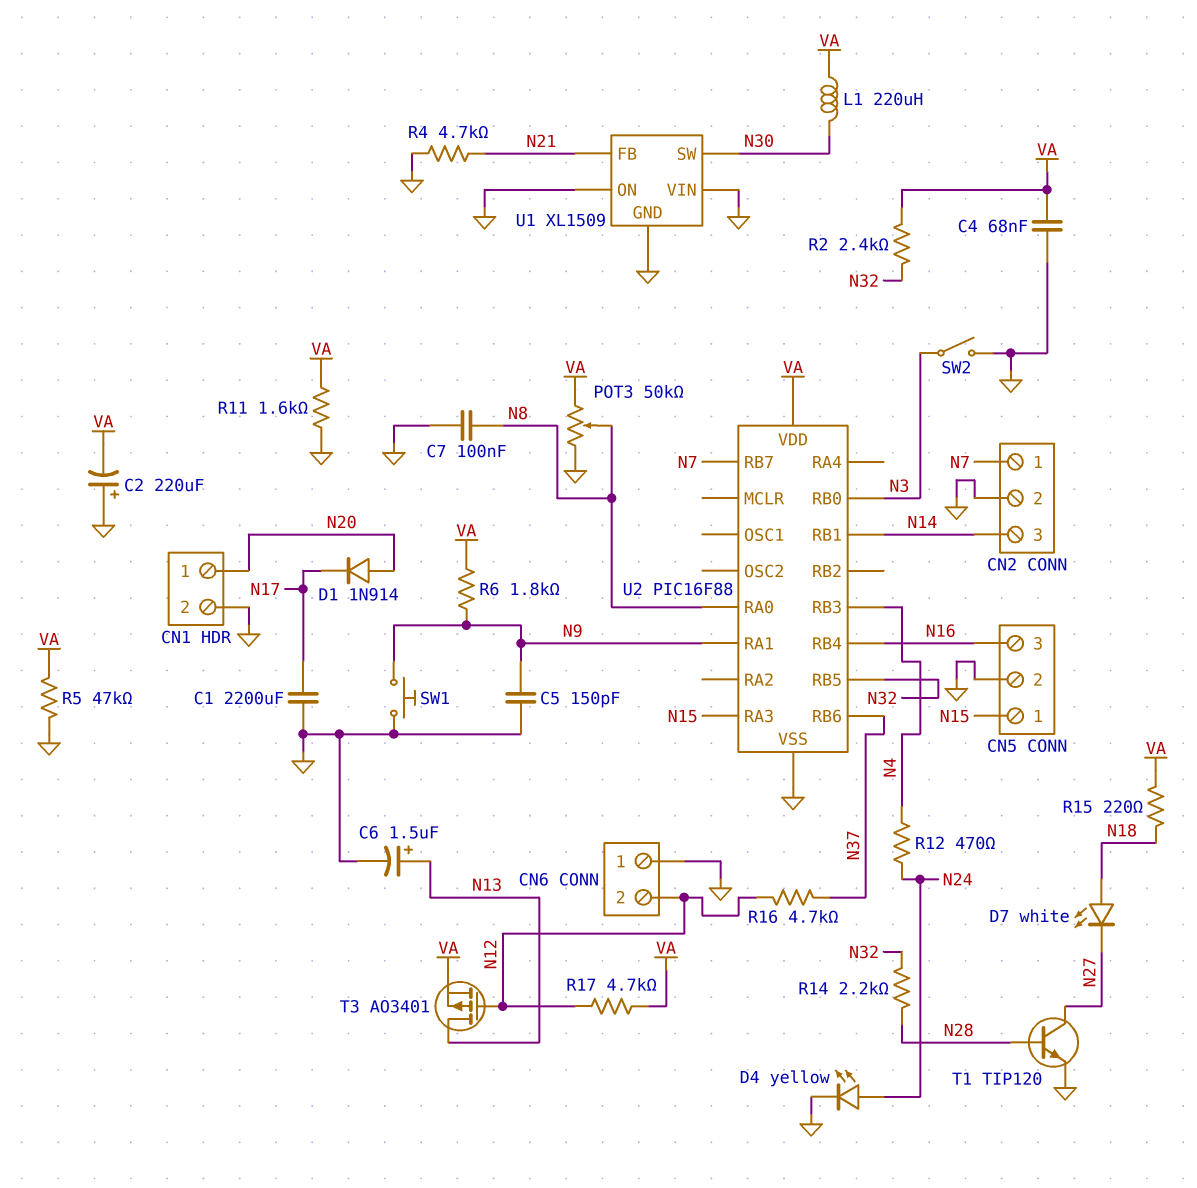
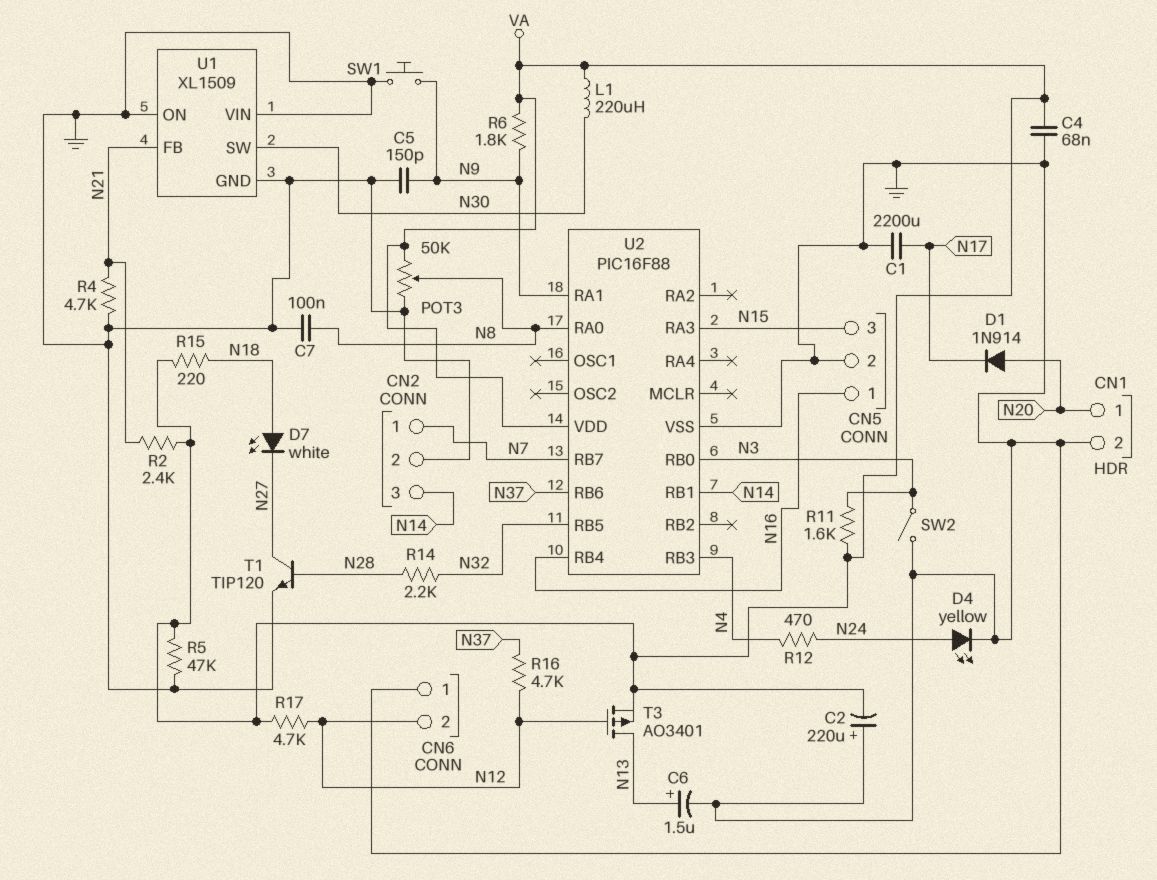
CN5 pin 1: N15 -> N16
CN5 pin 3: N16 -> N15
R2: 2.4k (N32, VA) -> 2.4k (N21, VA)
R11: 1.6k (GND, VA) -> 1.6k (N3, VA)

